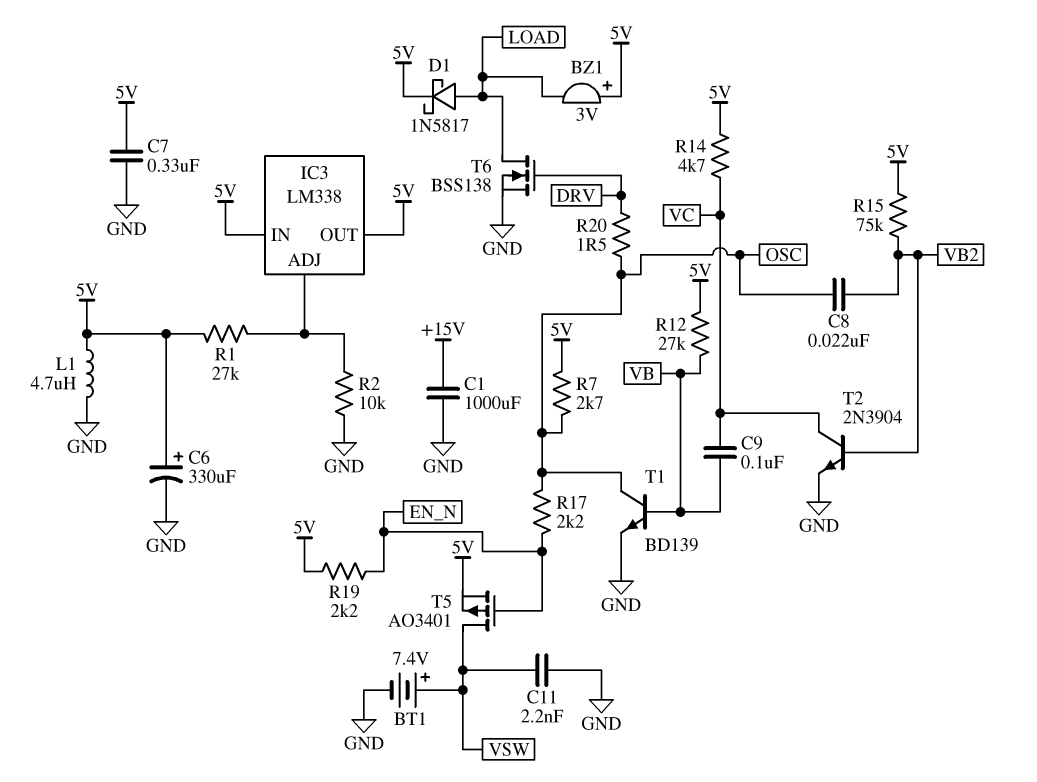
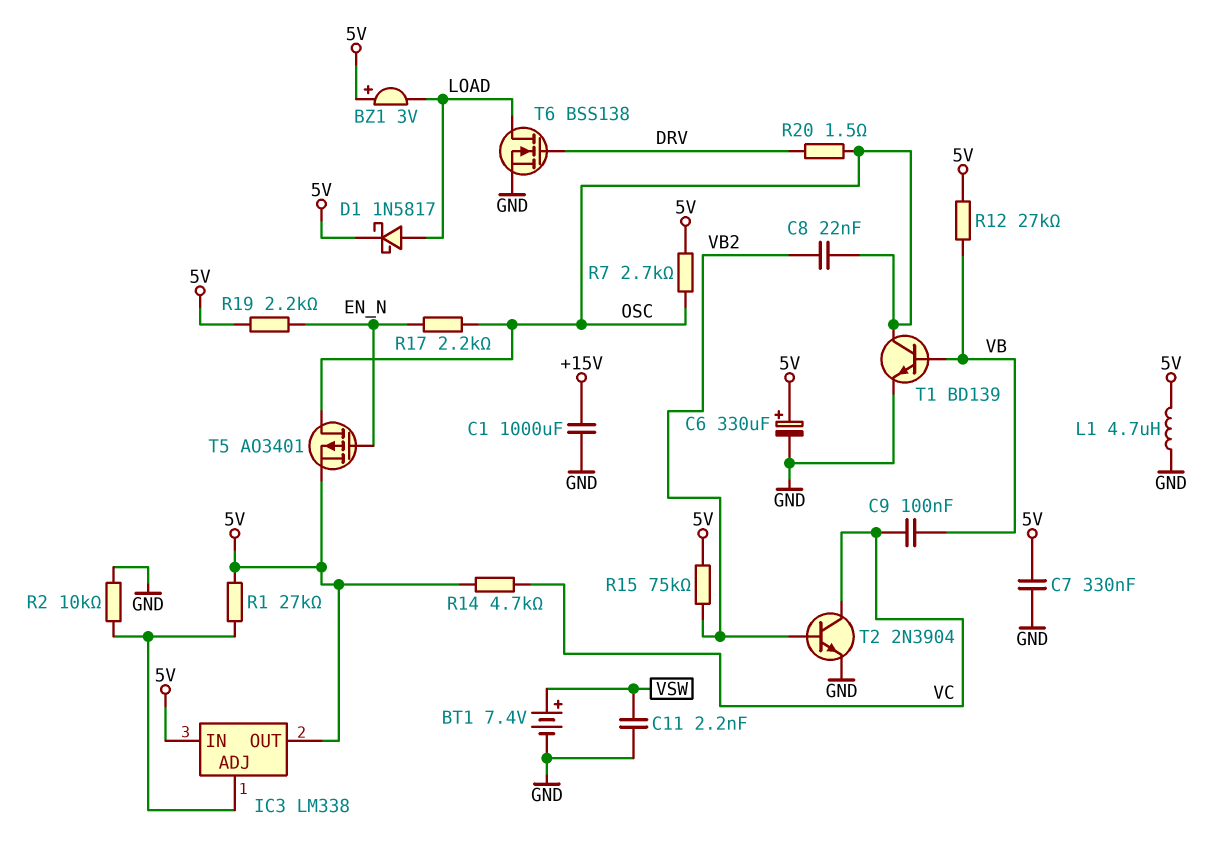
T5: PMOS AO3401 (G EN_N, D VSW, S 5V) -> PMOS AO3401 (G EN_N, D OSC, S 5V)

